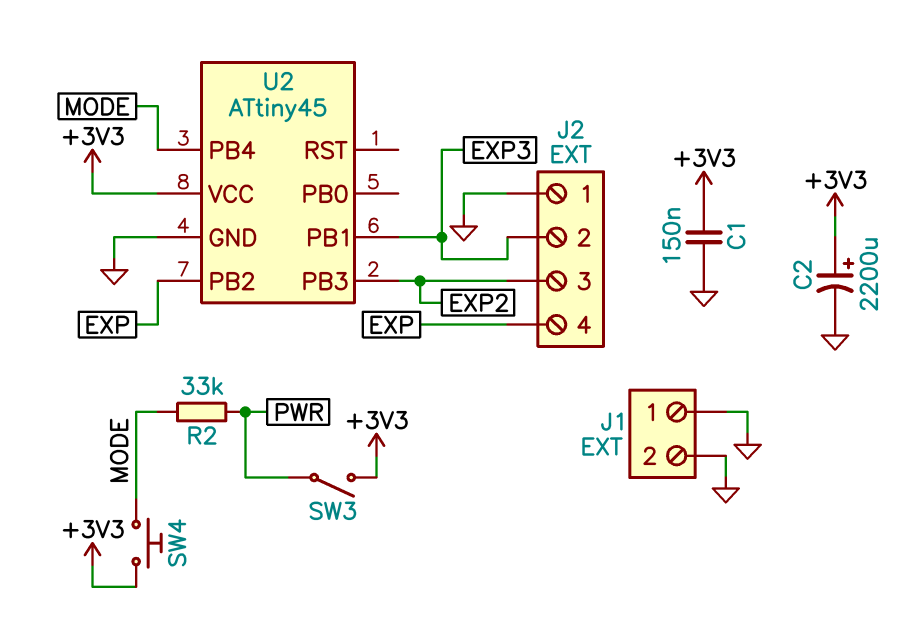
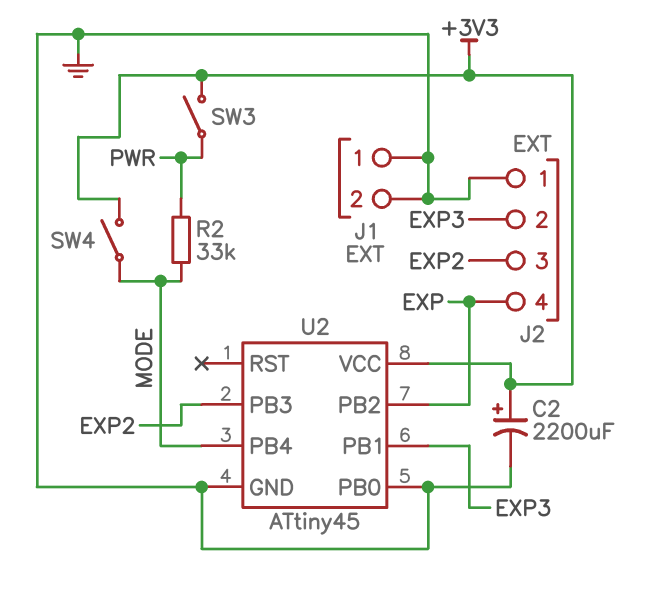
C1: 150nF (+3V3, GND) -> none
SW4: button (+3V3, MODE) -> switch (+3V3, MODE)
U2 pin PB0: none -> GND

